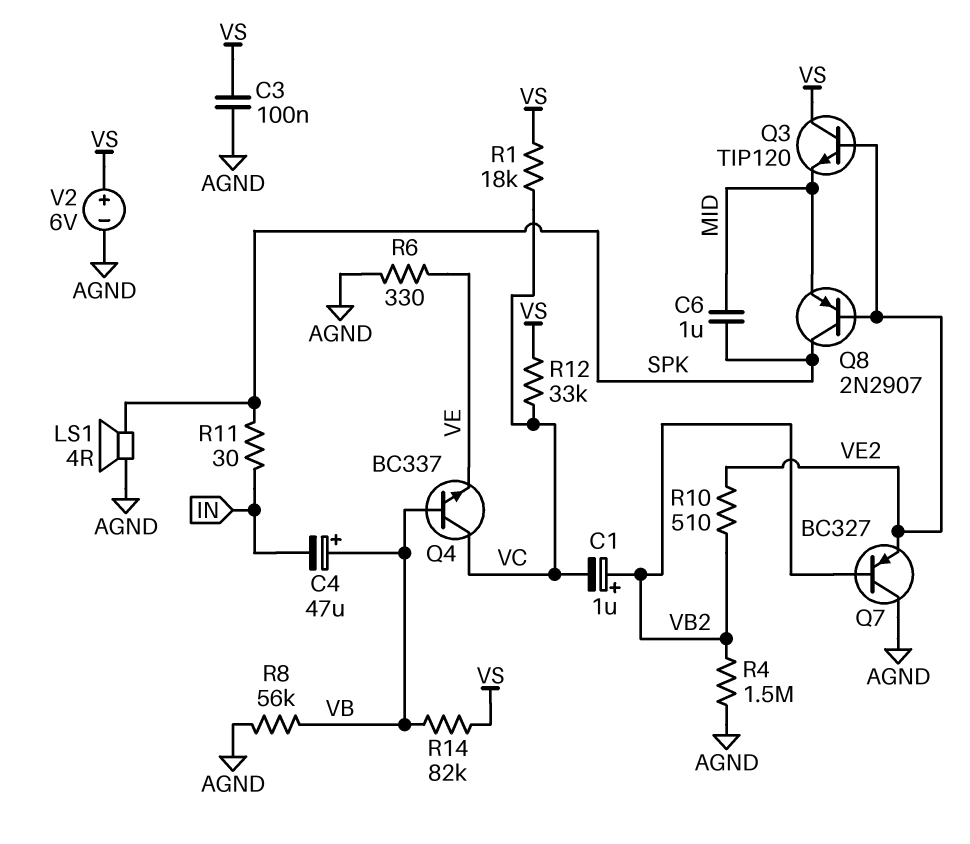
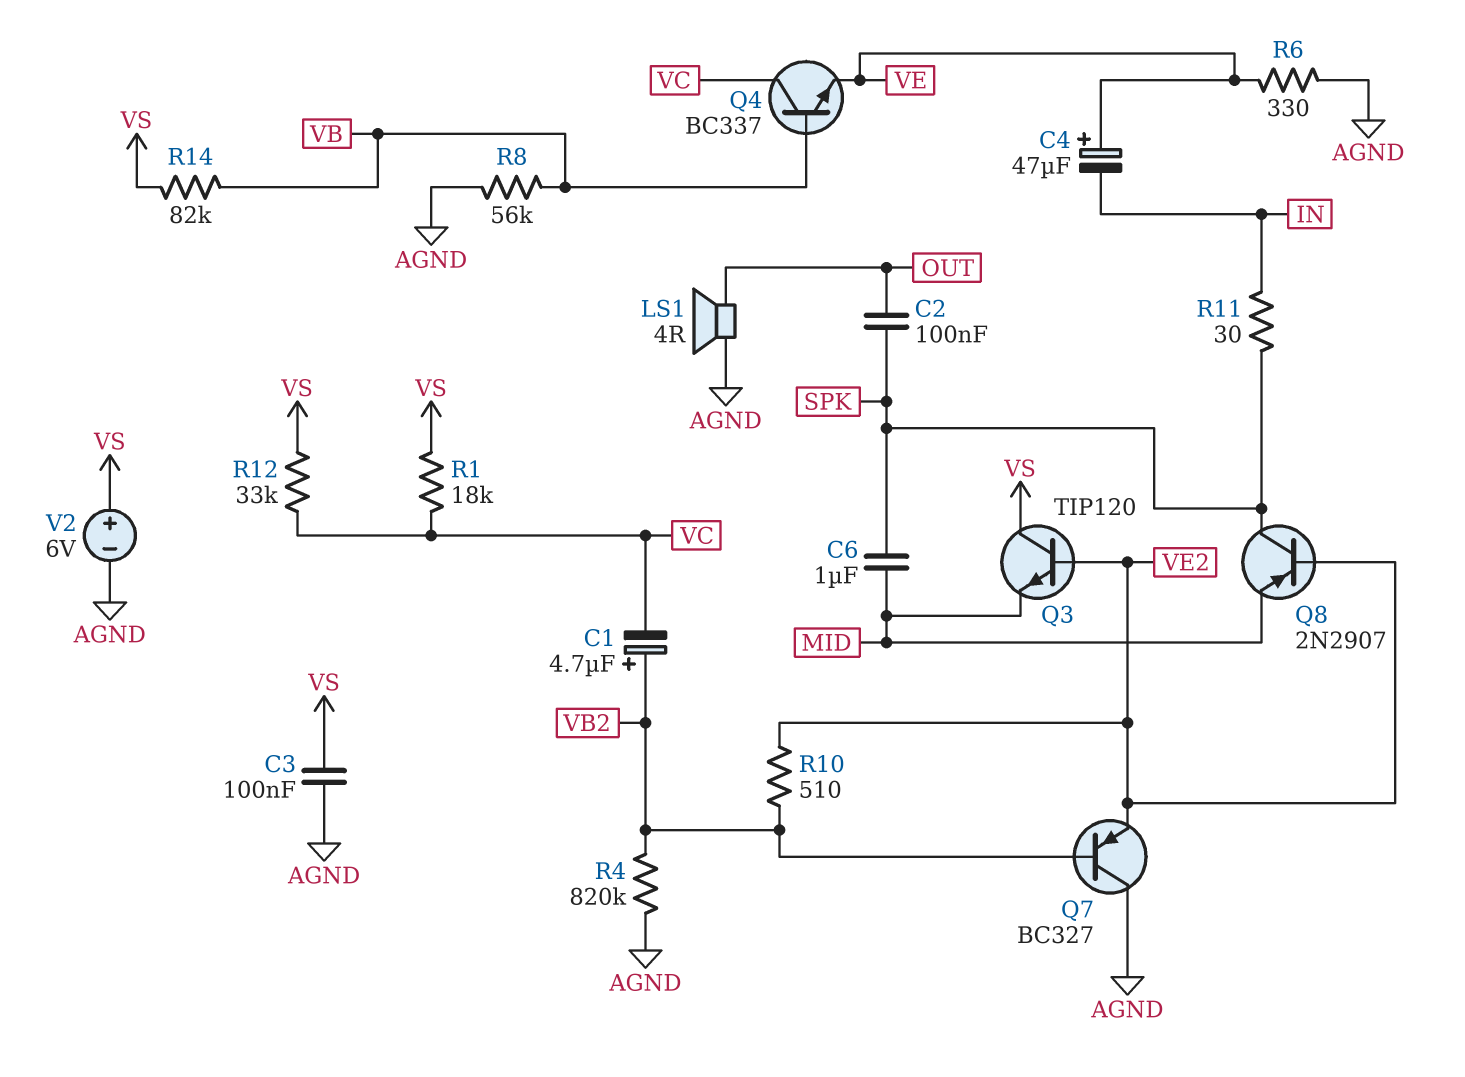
C1: 1uF (plus VB2, minus VC) -> 4.7uF (plus VB2, minus VC)
C2: none -> 100nF (OUT, SPK)
C4: 47uF (plus VB, minus IN) -> 47uF (plus VE, minus IN)
LS1: speaker 4R (AGND, SPK) -> speaker 4R (AGND, OUT)
R4: 1.5M (AGND, VB2) -> 820k (AGND, VB2)

